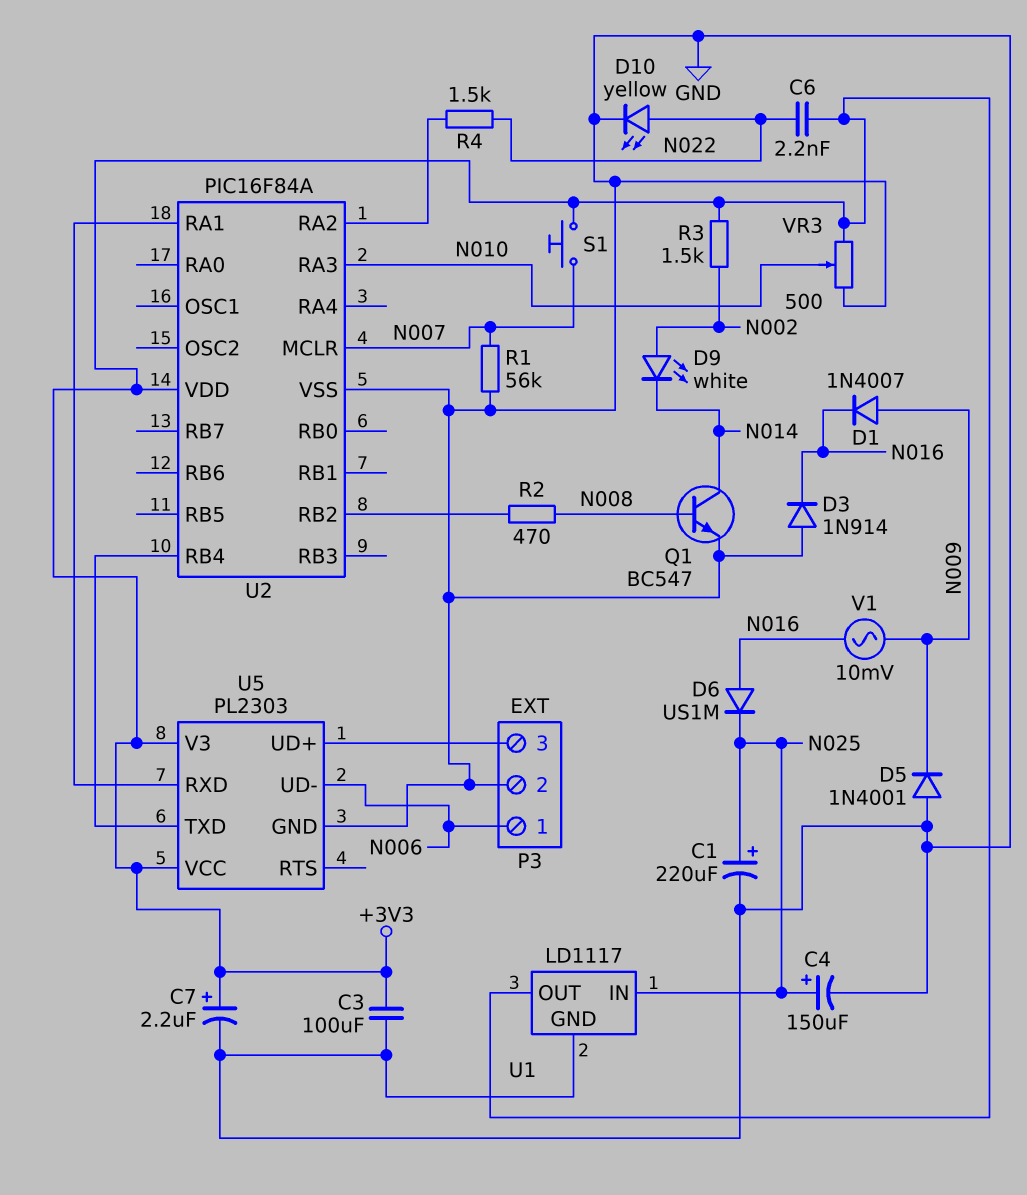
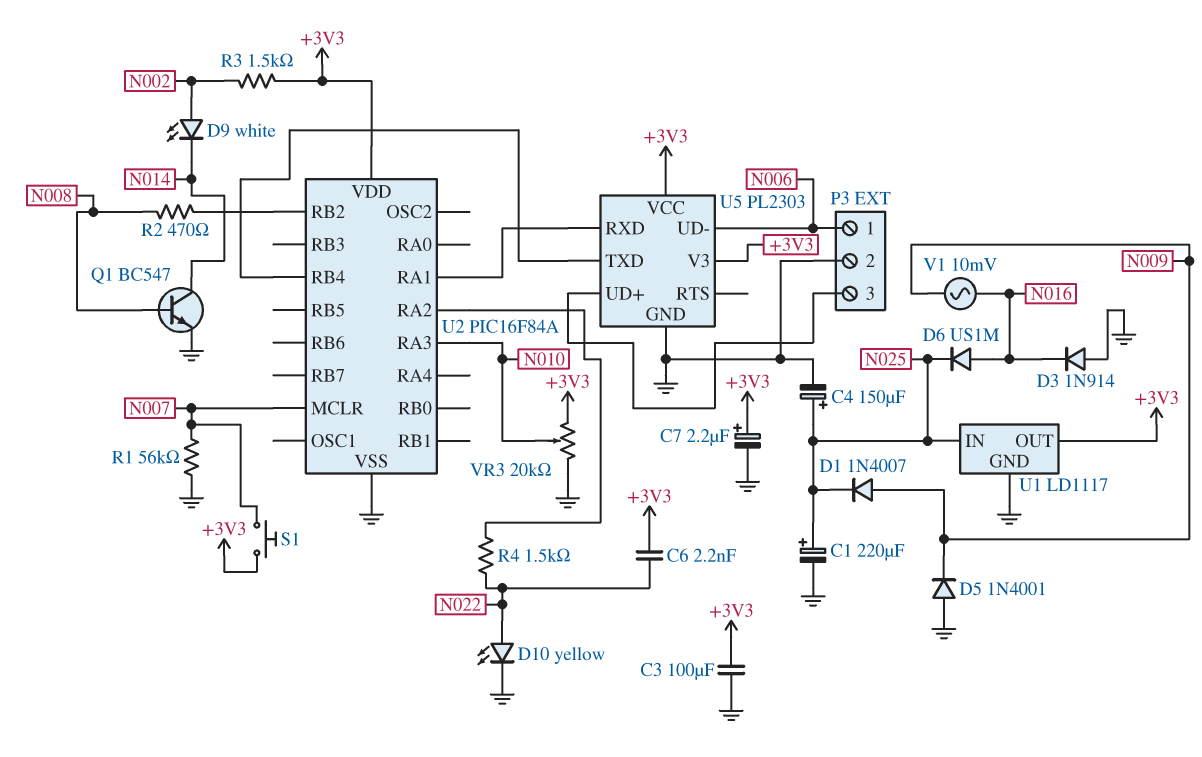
D1: diode 1N4007 (A N009, K N016) -> diode 1N4007 (A N009, K N025)
VR3: 500 (+3V3, GND, wiper N010) -> 20k (+3V3, GND, wiper N010)

